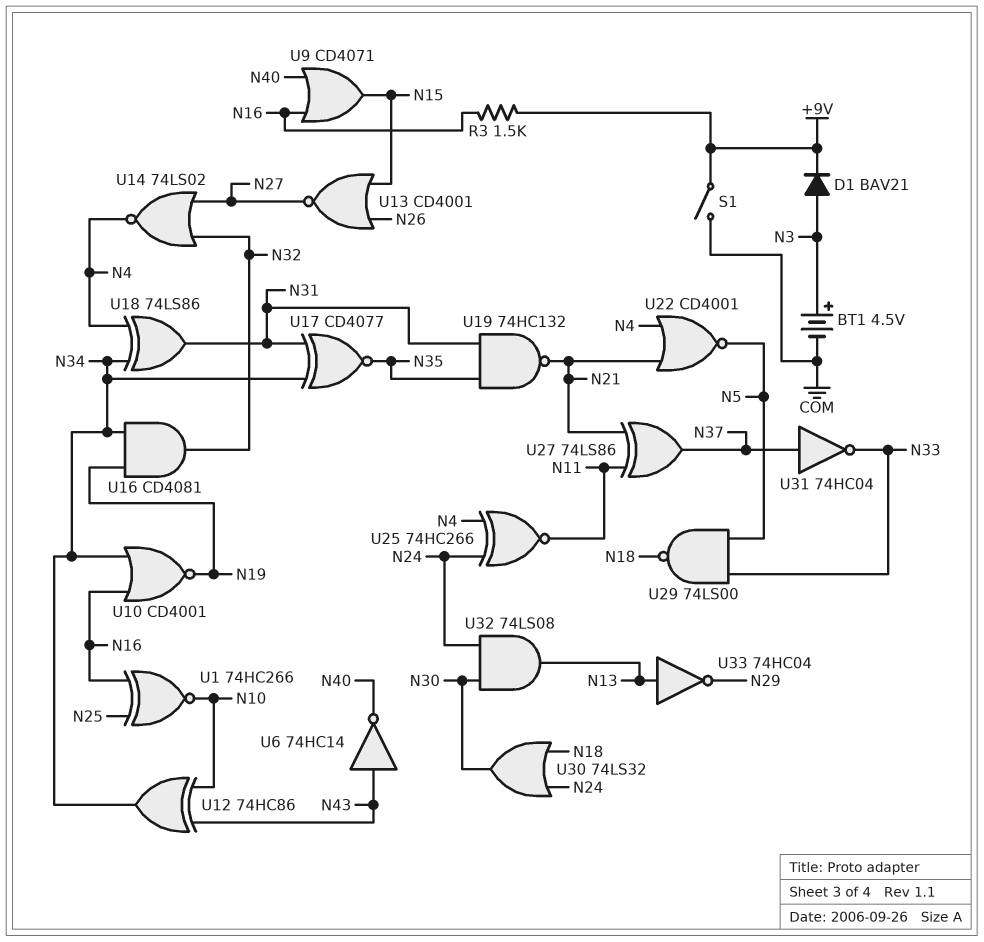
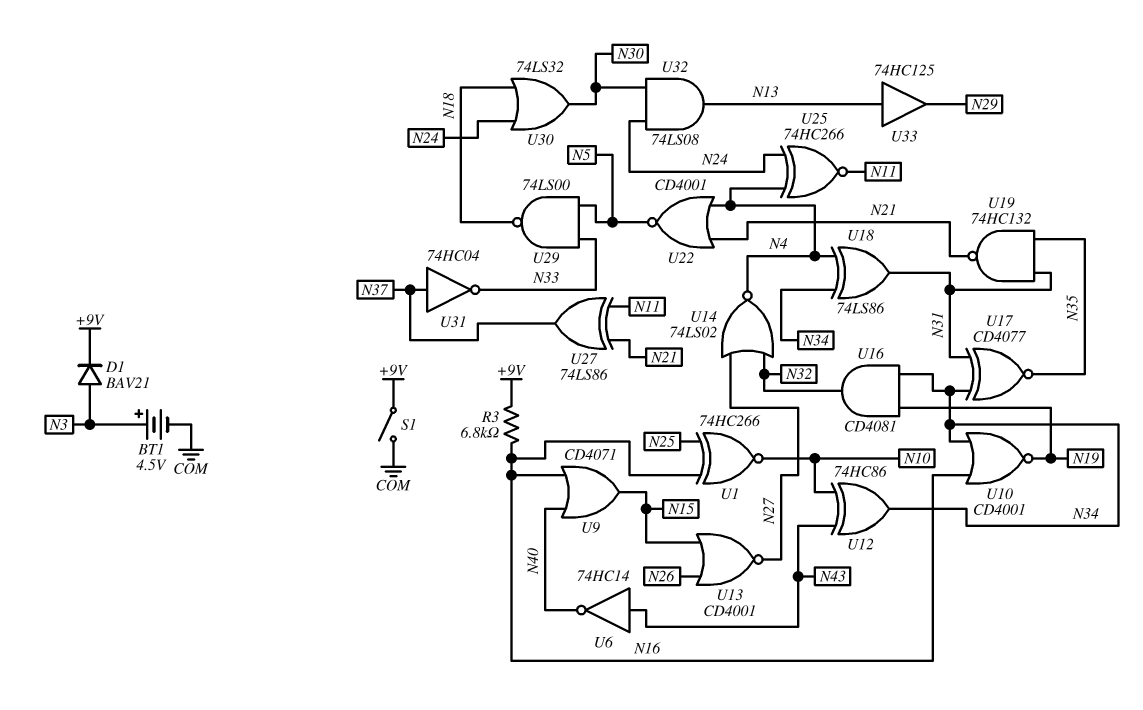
R3: 1.5k (+9V, N16) -> 6.8k (+9V, N16)
U33: NOT 74HC04 (in N13, out N29) -> buffer 74HC125 (in N13, out N29)

